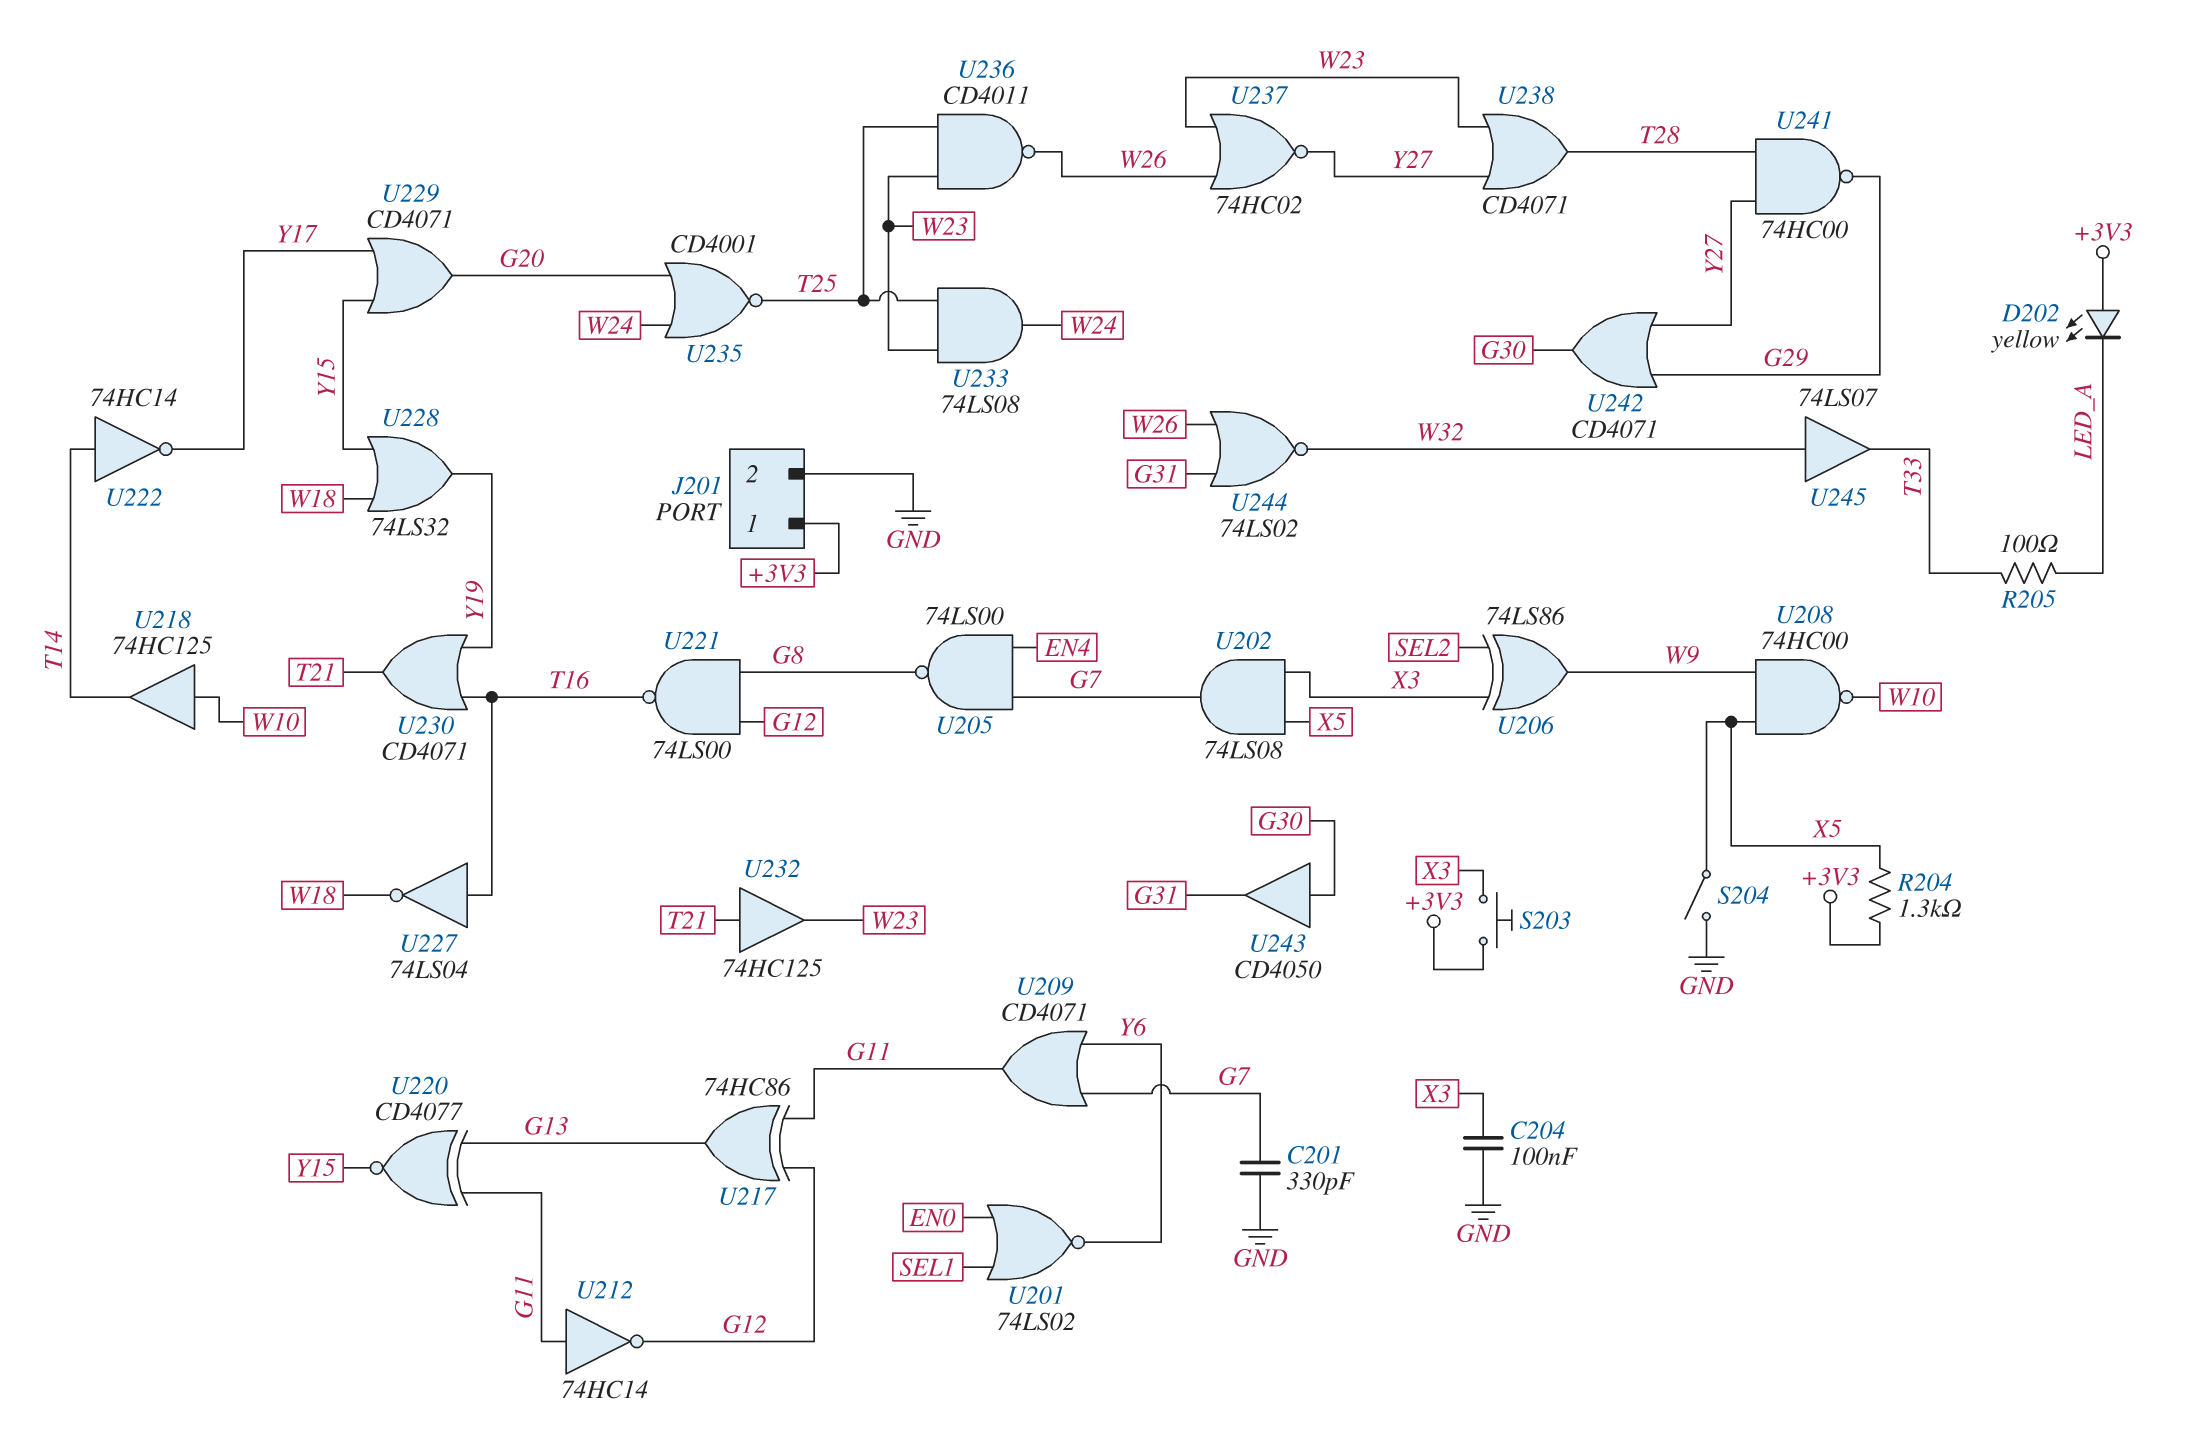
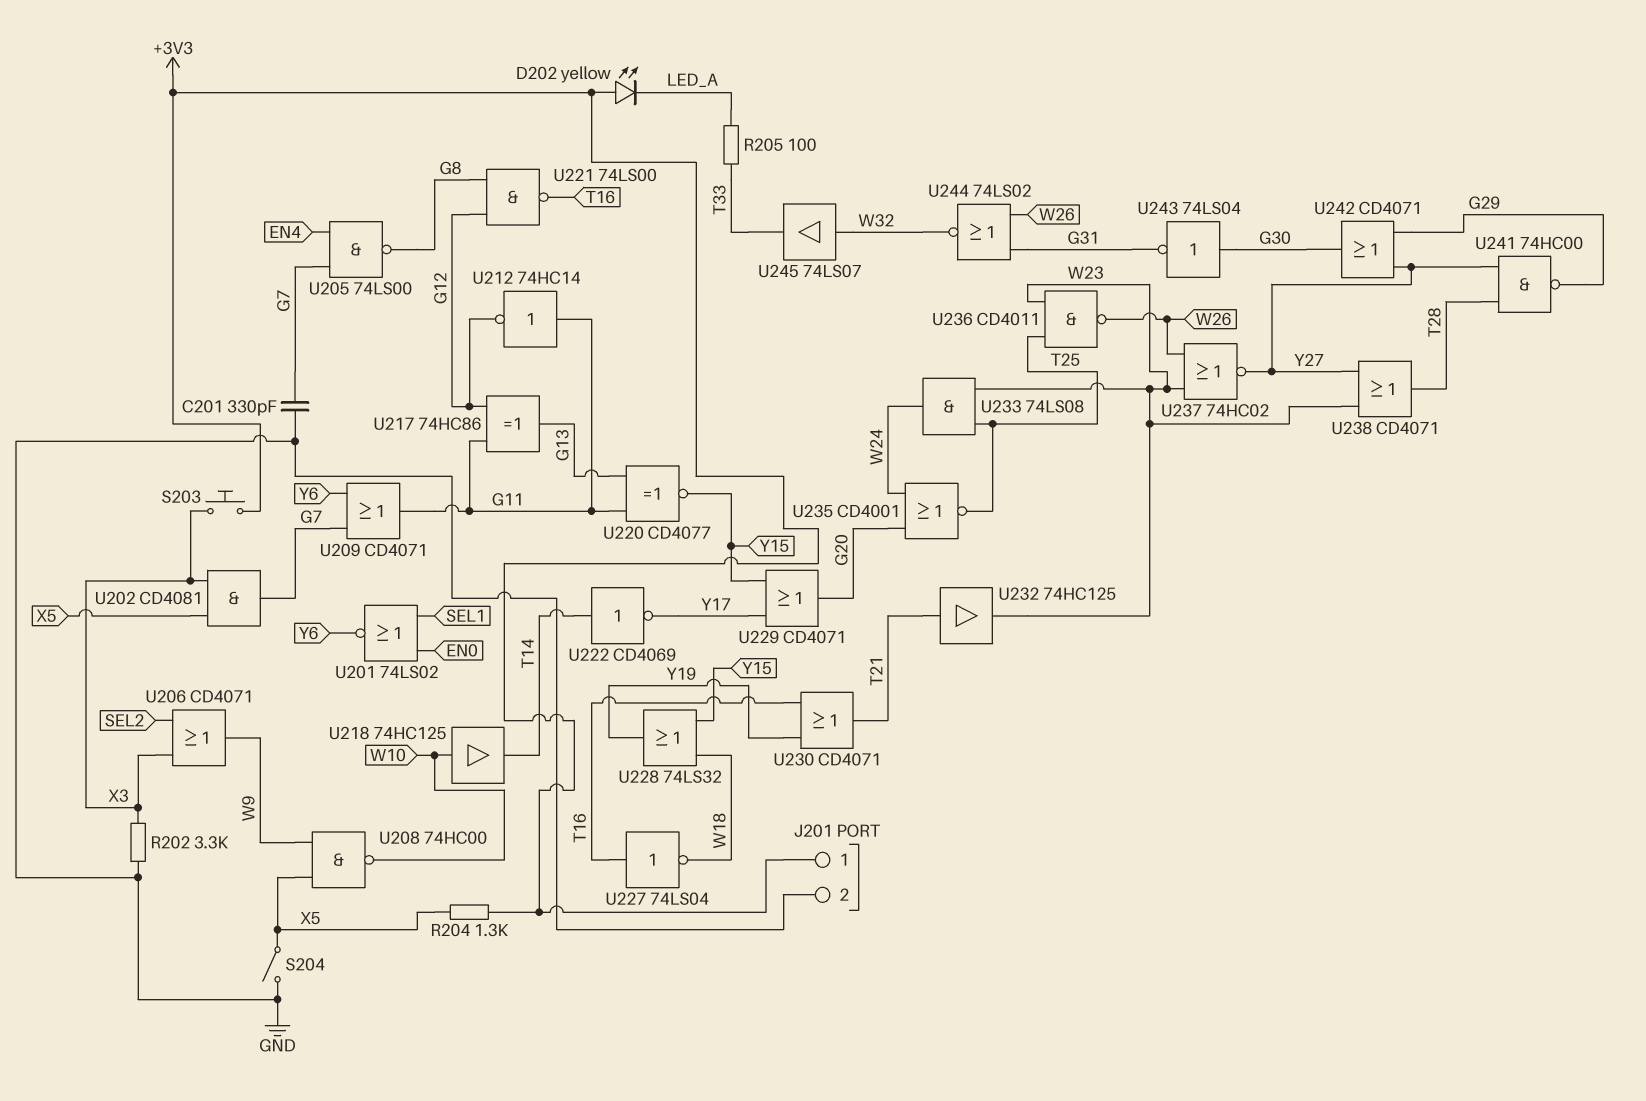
C204: 100nF (GND, X3) -> none
R202: none -> 3.3k (GND, X3)
U202: AND 74LS08 (in X3, in X5, out G7) -> AND CD4081 (in X3, in X5, out G7)
U206: XOR 74LS86 (in SEL2, in X3, out W9) -> OR CD4071 (in SEL2, in X3, out W9)
U222: NOT 74HC14 (in T14, out Y17) -> NOT CD4069 (in T14, out Y17)
U243: buffer CD4050 (in G30, out G31) -> NOT 74LS04 (in G30, out G31)

